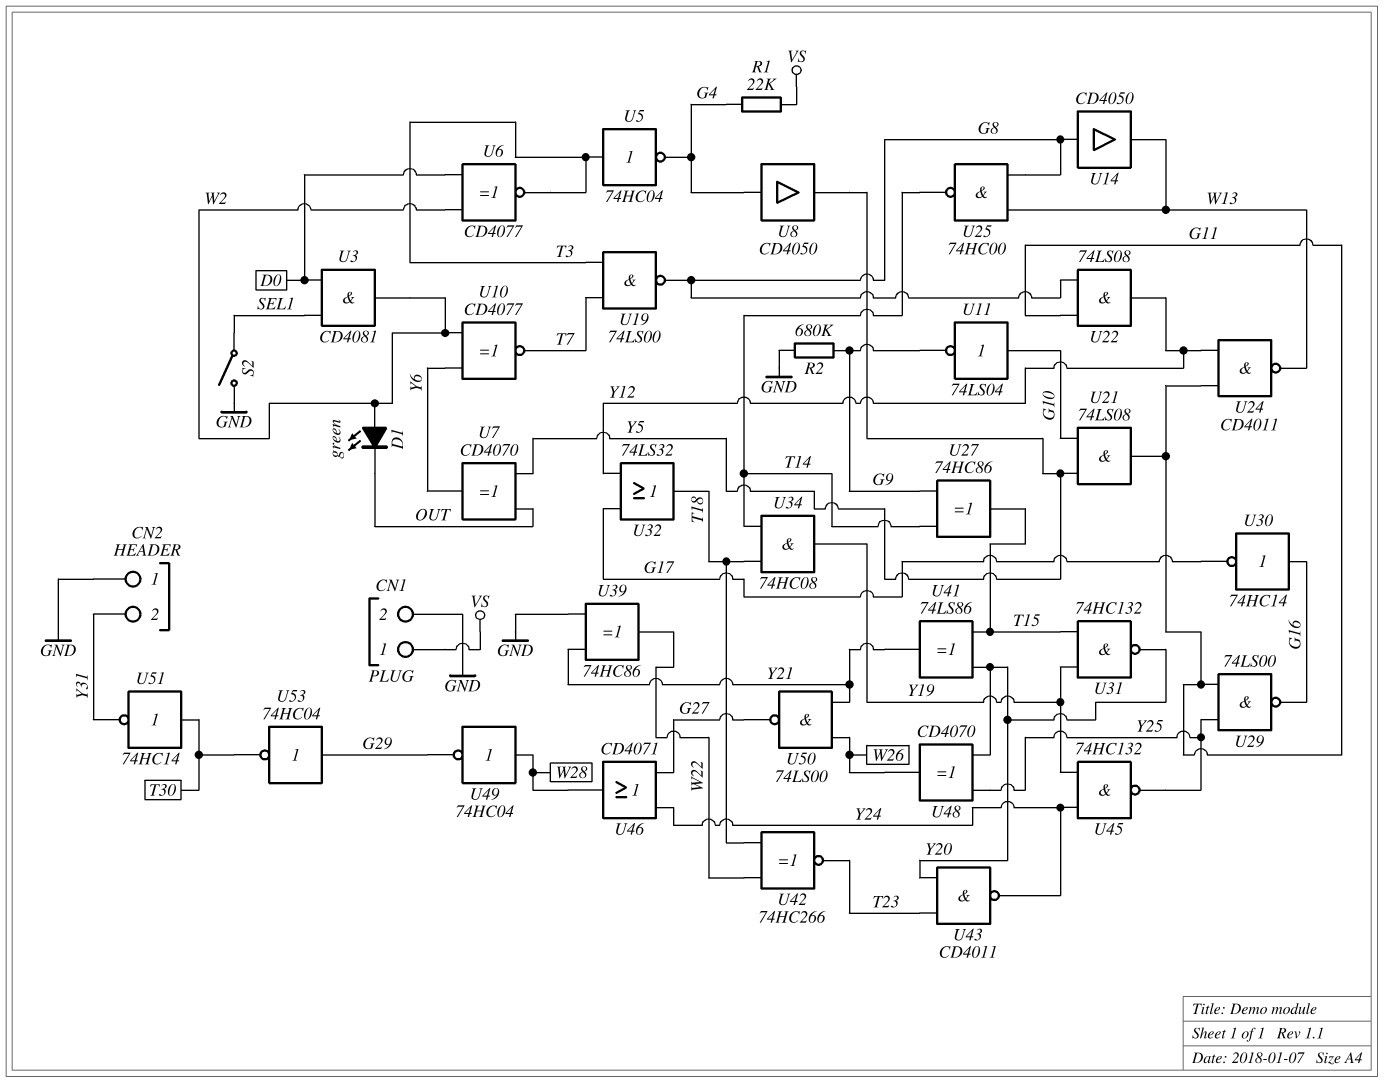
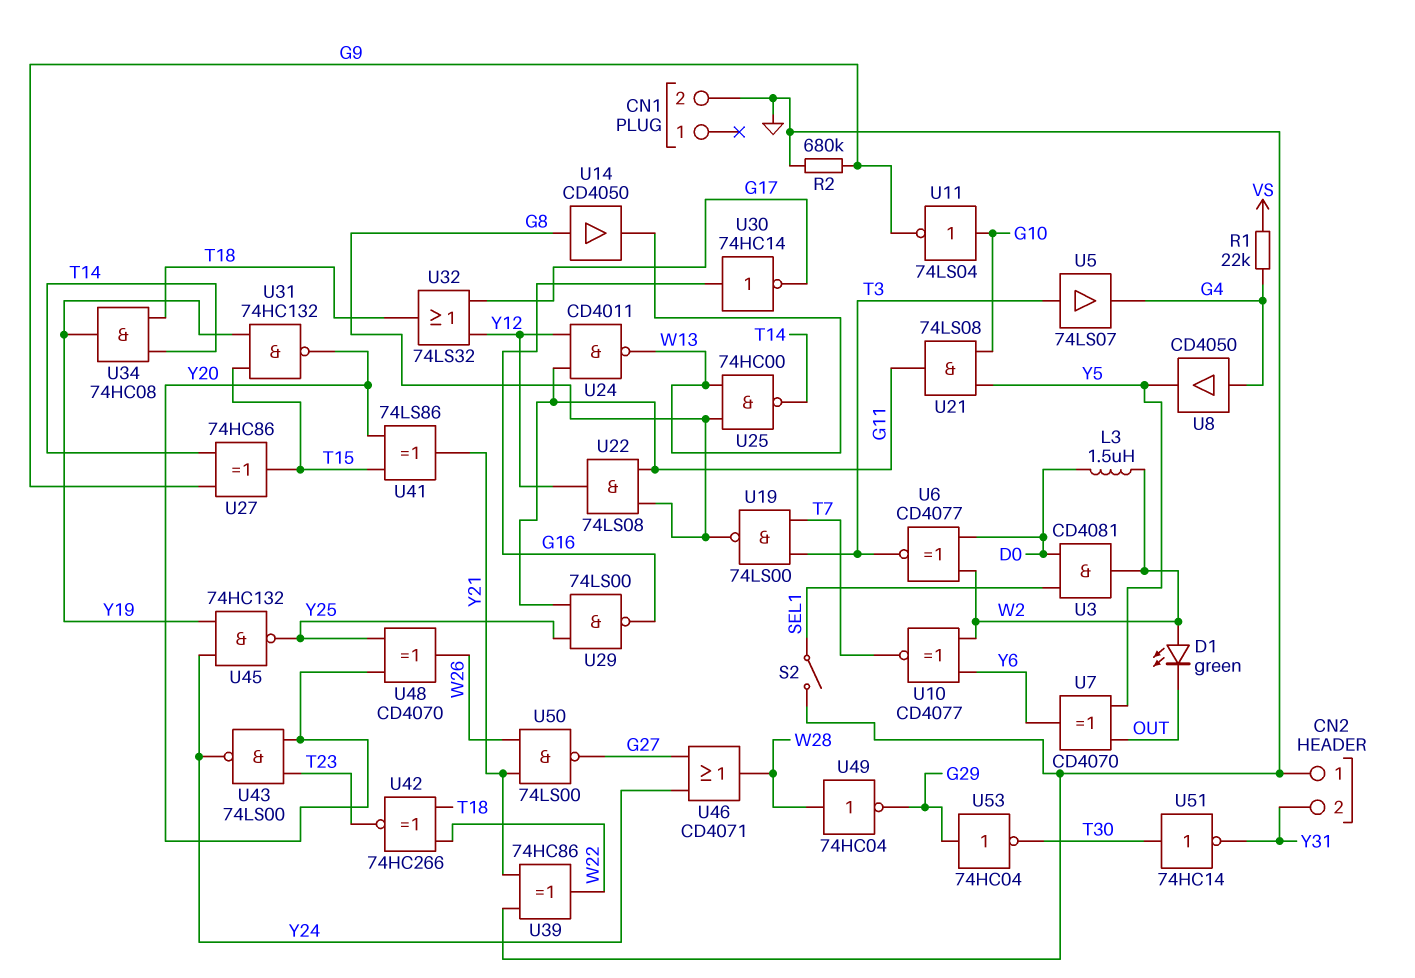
CN1 pin 1: VS -> none
L3: none -> 1.5uH (D0, W2)
U5: NOT 74HC04 (in T3, out G4) -> buffer 74LS07 (in T3, out G4)
U43: NAND CD4011 (in T23, in Y20, out Y24) -> NAND 74LS00 (in T23, in Y20, out Y24)

